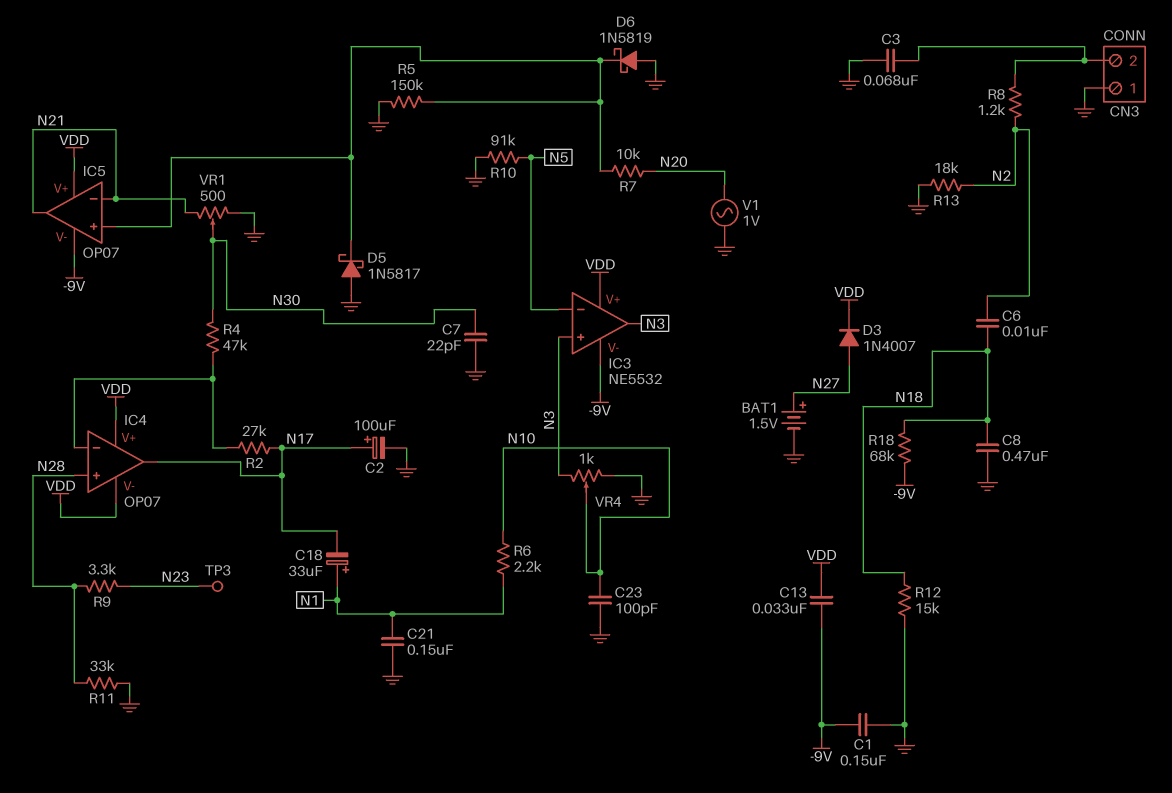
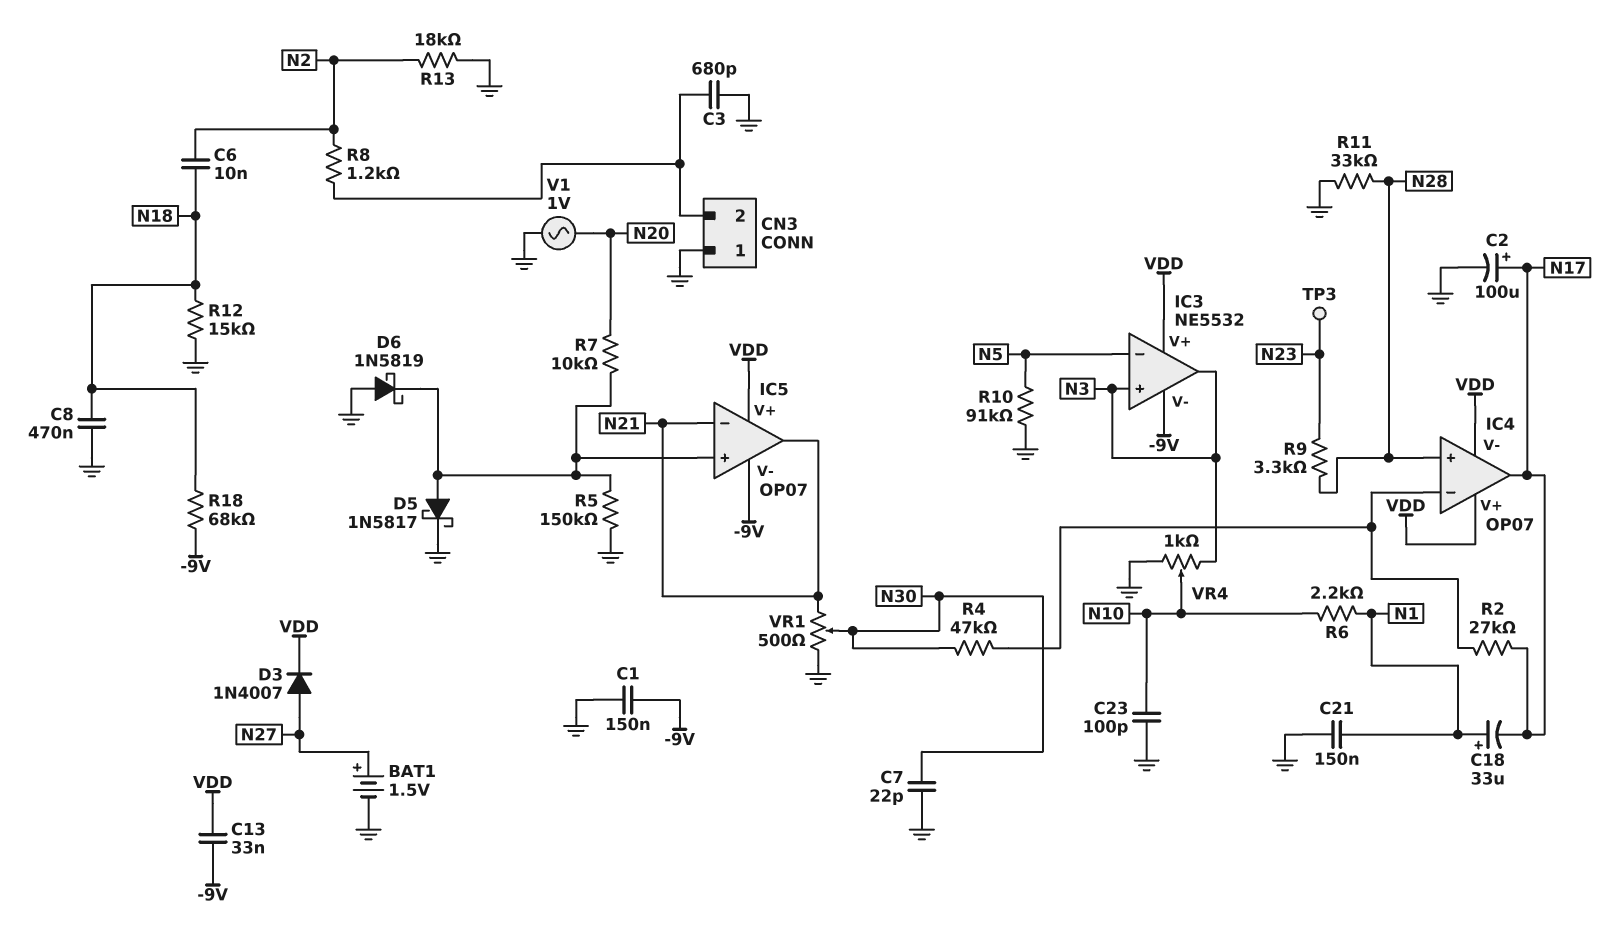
C3: 68nF (CN3/2, GND) -> 680pF (CN3/2, GND)
D5: schottky 1N5817 (A GND, K IC5/in+) -> schottky 1N5817 (A IC5/in+, K GND)

